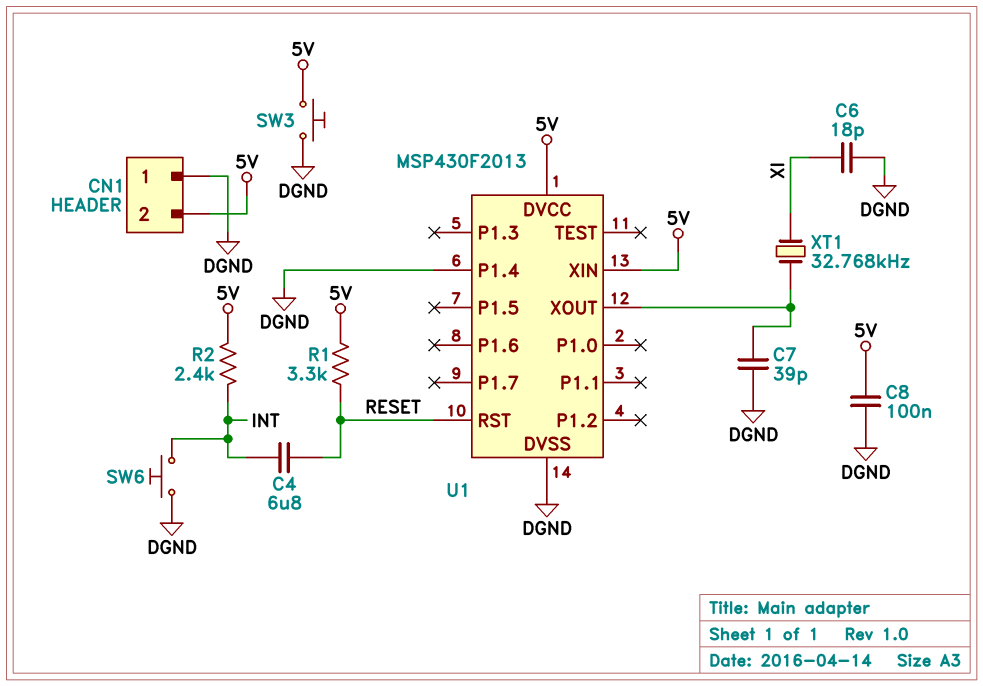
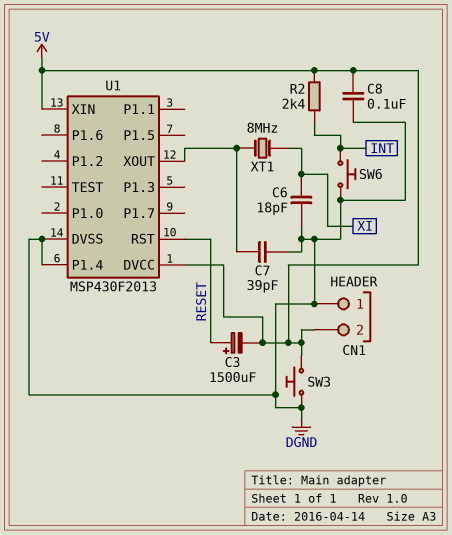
C3: none -> 1500uF (plus RESET, minus 5V)
C4: 6.8uF (INT, RESET) -> none
R1: 3.3k (5V, RESET) -> none
XT1: 32.768kHz (U1/XOUT, XI) -> 8MHz (U1/XOUT, XI)

